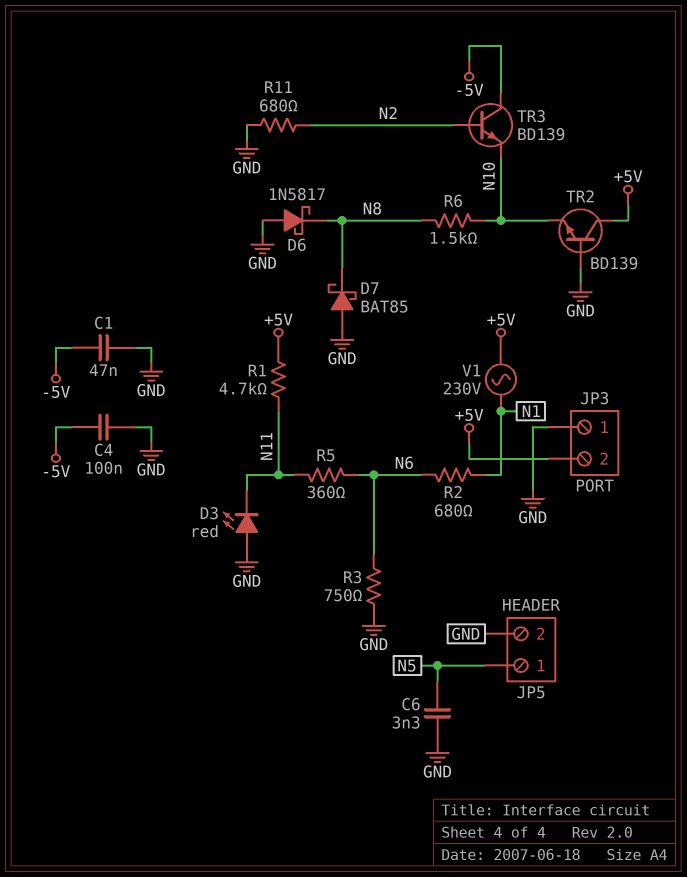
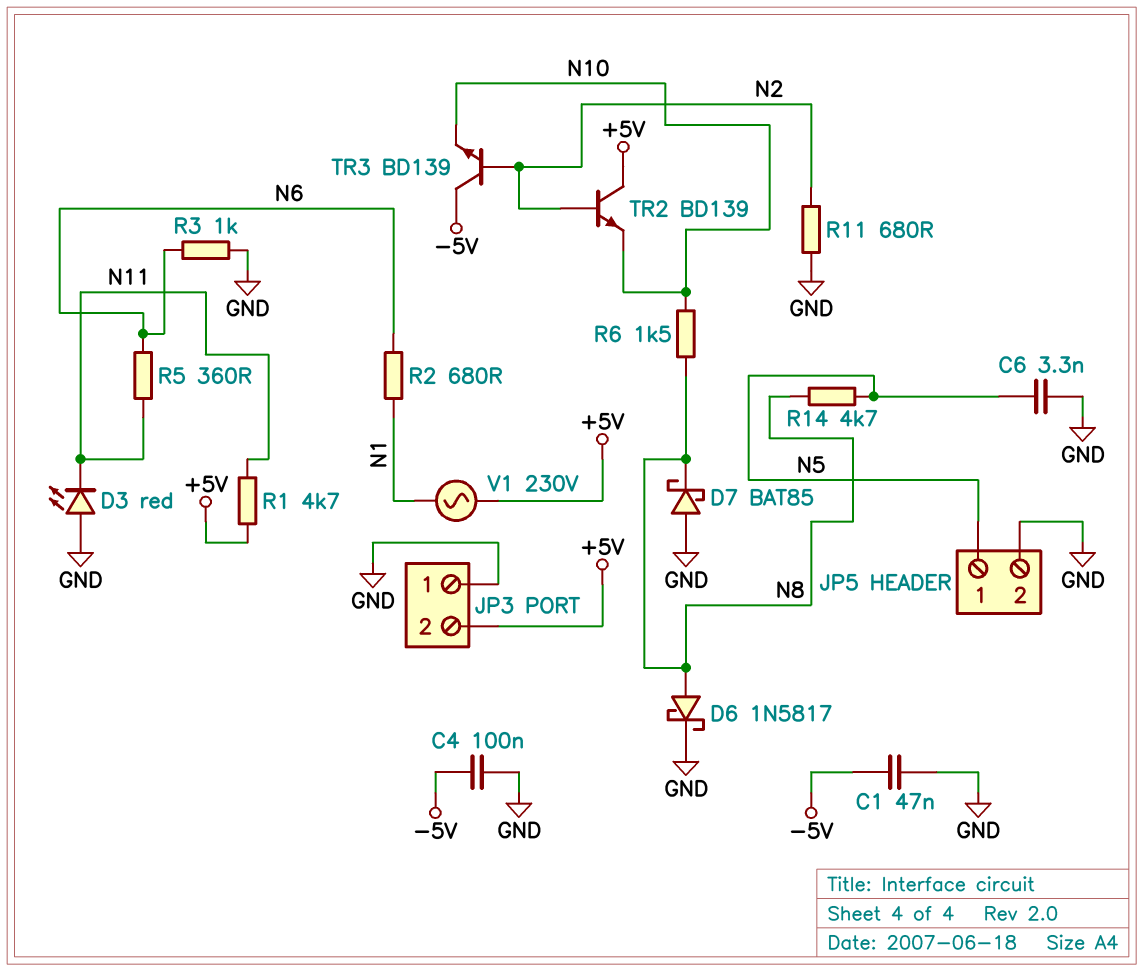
D6: schottky 1N5817 (A GND, K N8) -> schottky 1N5817 (A N8, K GND)
R3: 750 (GND, N6) -> 1k (GND, N6)
R14: none -> 4.7k (N5, N8)
TR2: NPN BD139 (B GND, C +5V, E N10) -> NPN BD139 (B N2, C +5V, E N10)

